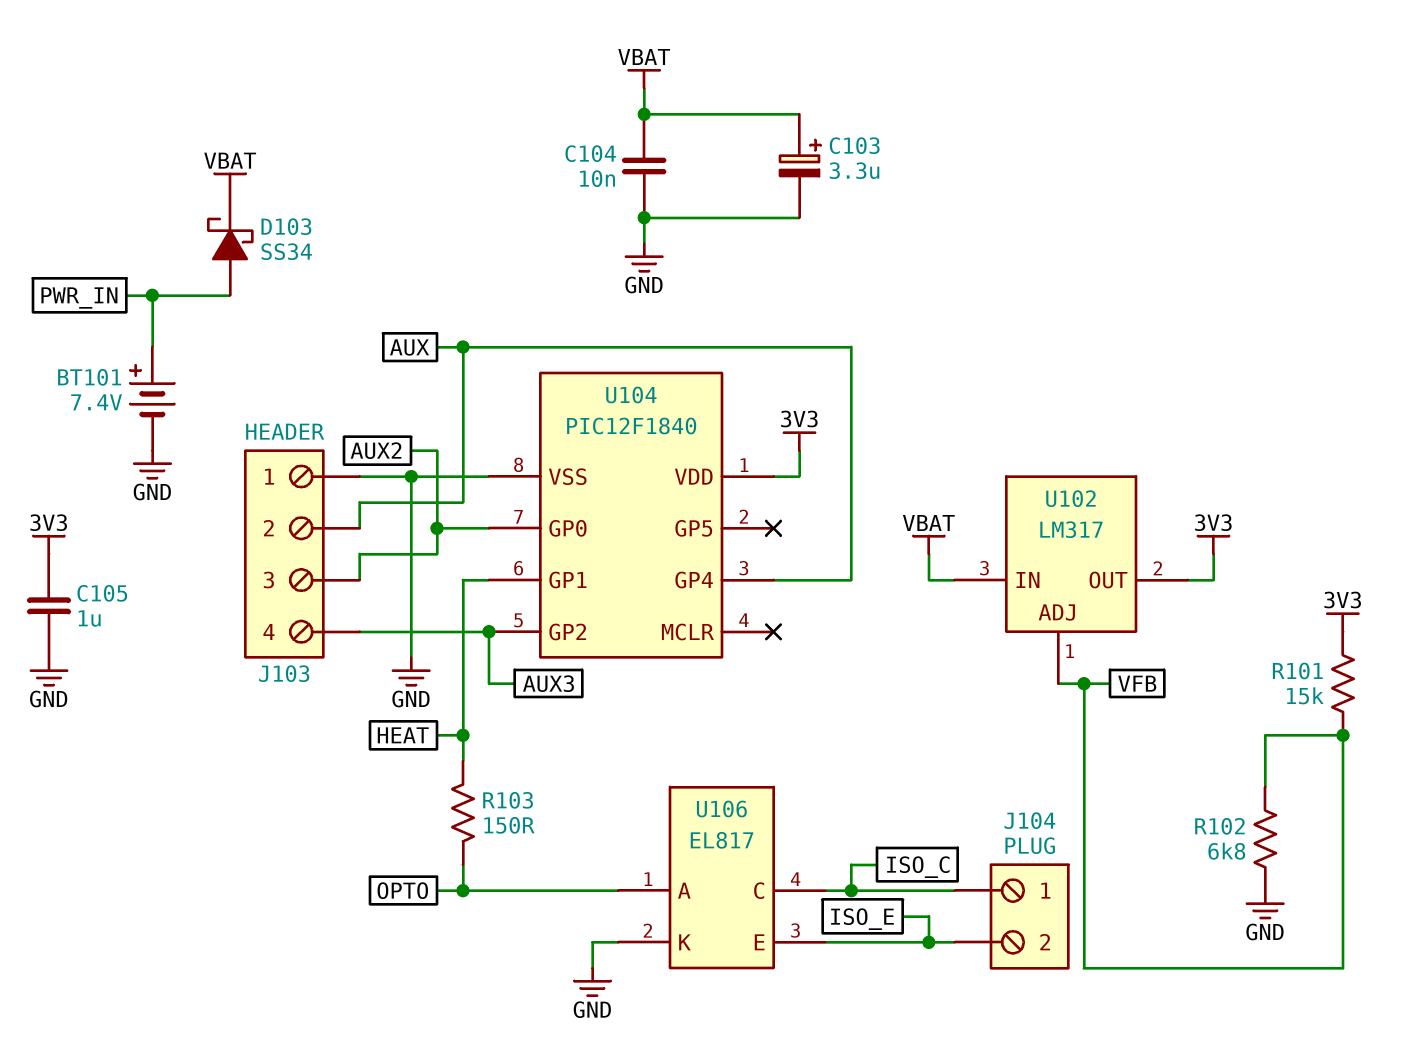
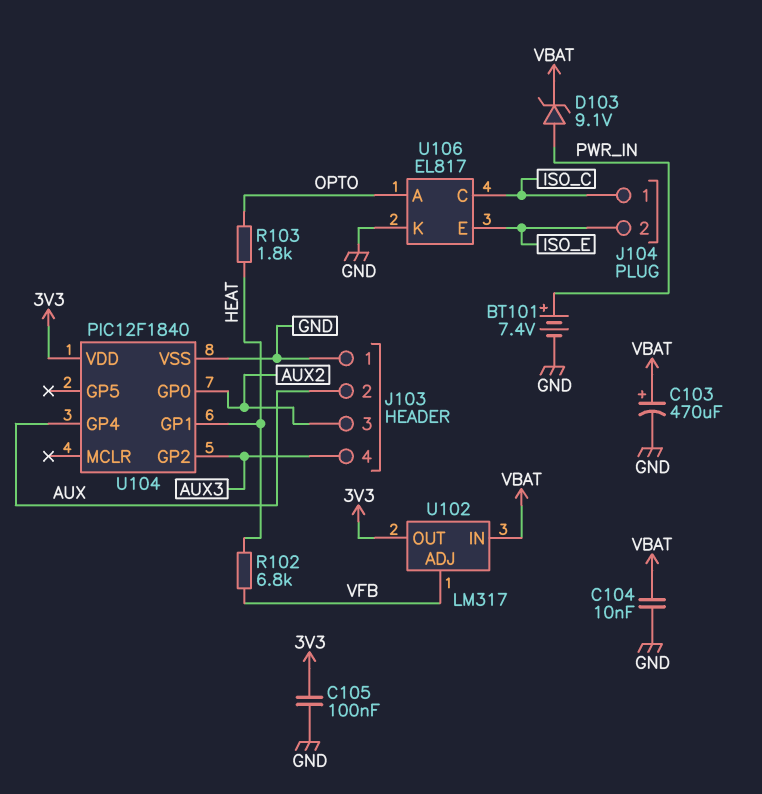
C103: 3.3uF (plus VBAT, minus GND) -> 470uF (plus VBAT, minus GND)
C105: 1uF (3V3, GND) -> 100nF (3V3, GND)
D103: schottky SS34 (A PWR_IN, K VBAT) -> zener 9.1V (A PWR_IN, K VBAT)
R101: 15k (3V3, VFB) -> none
R102: 6.8k (GND, VFB) -> 6.8k (HEAT, VFB)
R103: 150 (HEAT, OPTO) -> 1.8k (HEAT, OPTO)

